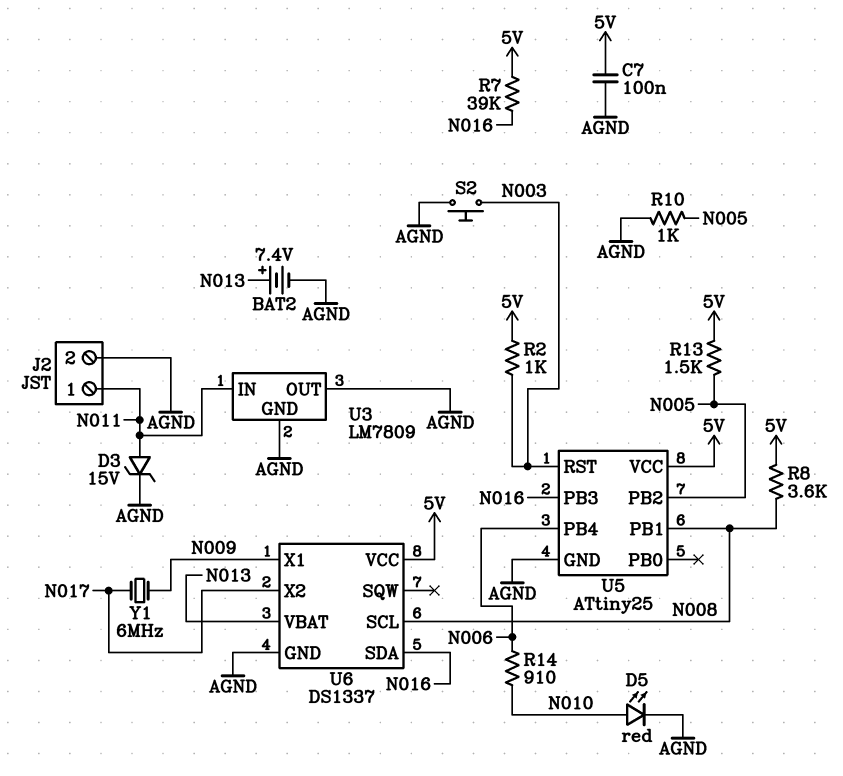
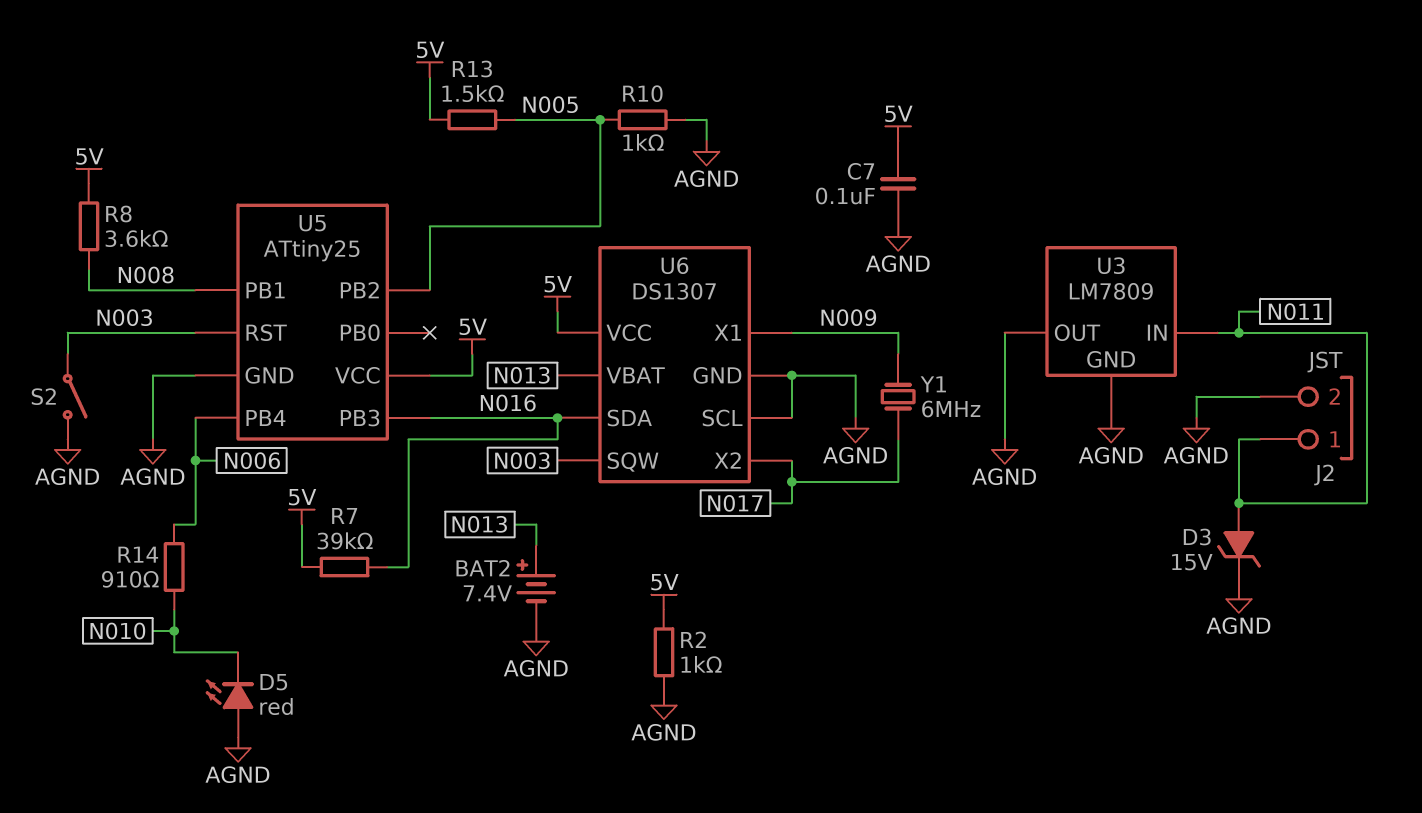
D5: LED red (A N010, K AGND) -> LED red (A AGND, K N010)
R2: 1k (5V, N003) -> 1k (5V, AGND)
S2: button (AGND, N003) -> switch (AGND, N003)
U6: DS1337 -> DS1307
U6 pin SCL: N008 -> AGND
U6 pin SQW: none -> N003

